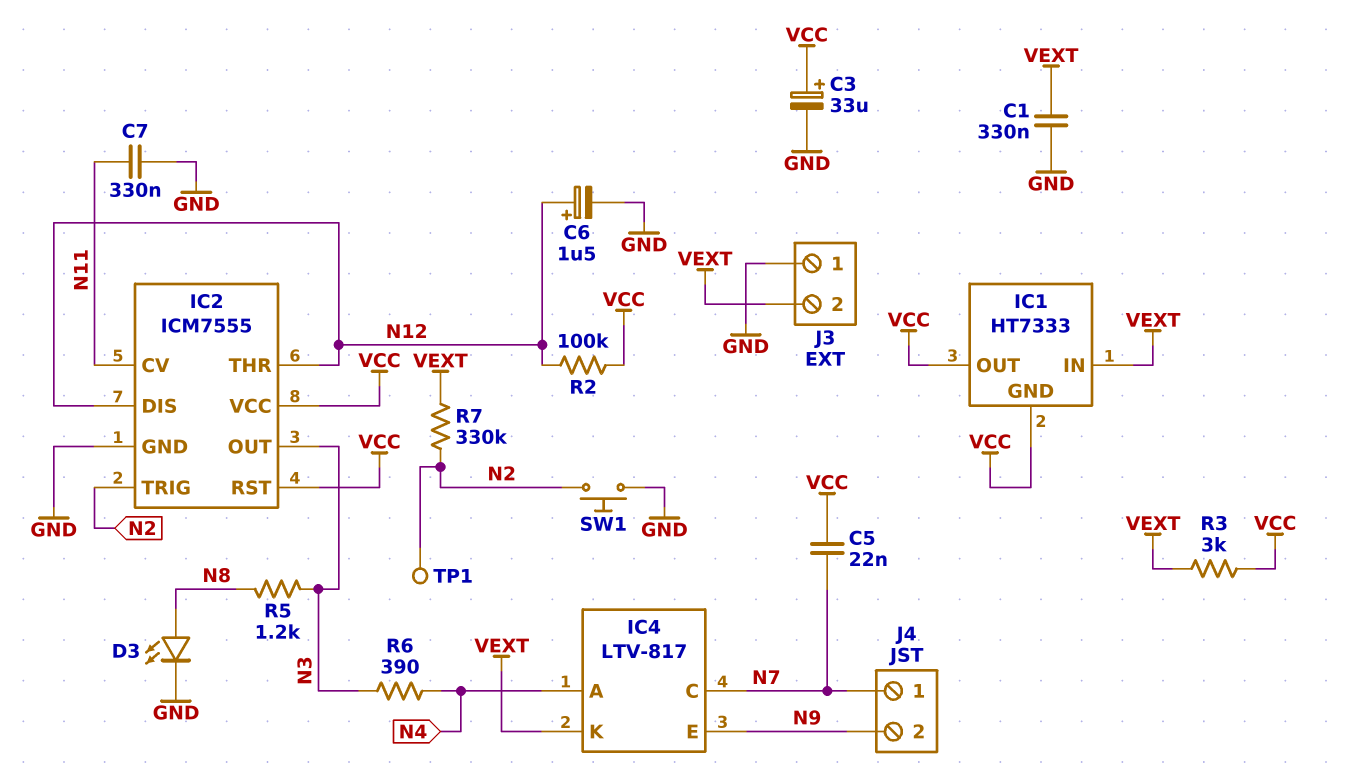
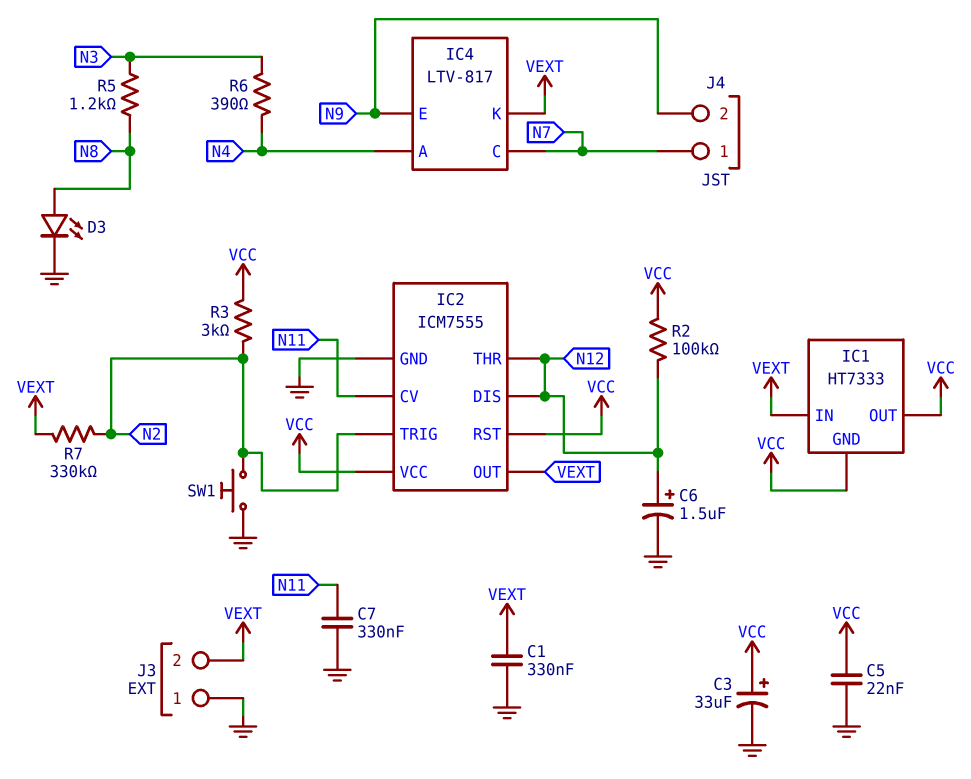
C5: 22nF (N7, VCC) -> 22nF (GND, VCC)
IC2 pin OUT: N3 -> VEXT
R3: 3k (VCC, VEXT) -> 3k (N2, VCC)
TP1: test point (N2) -> none

